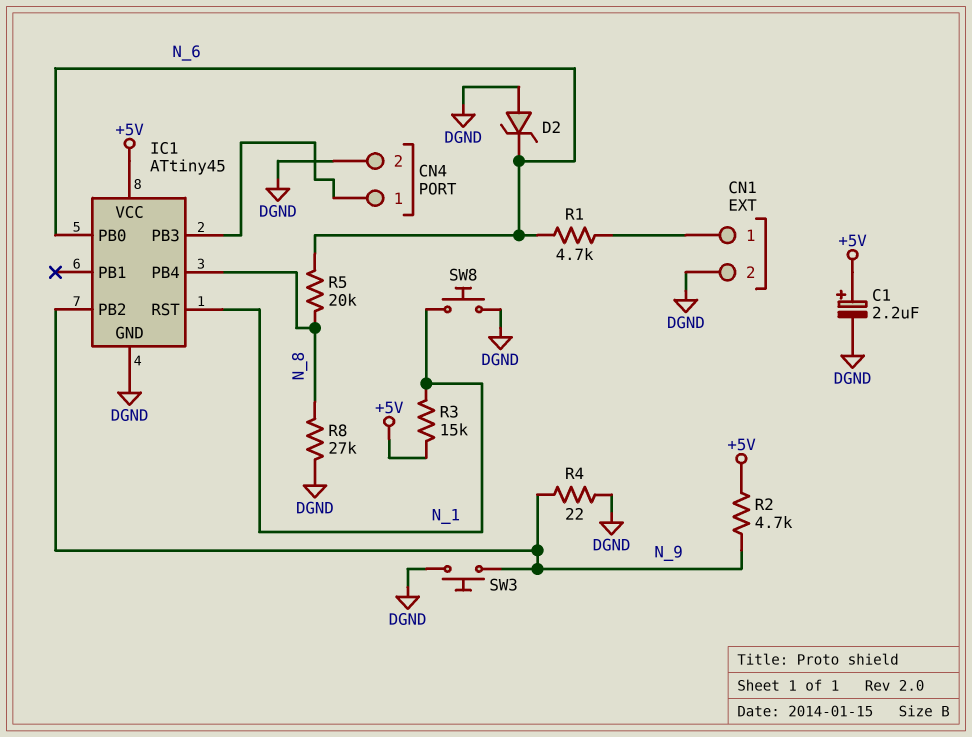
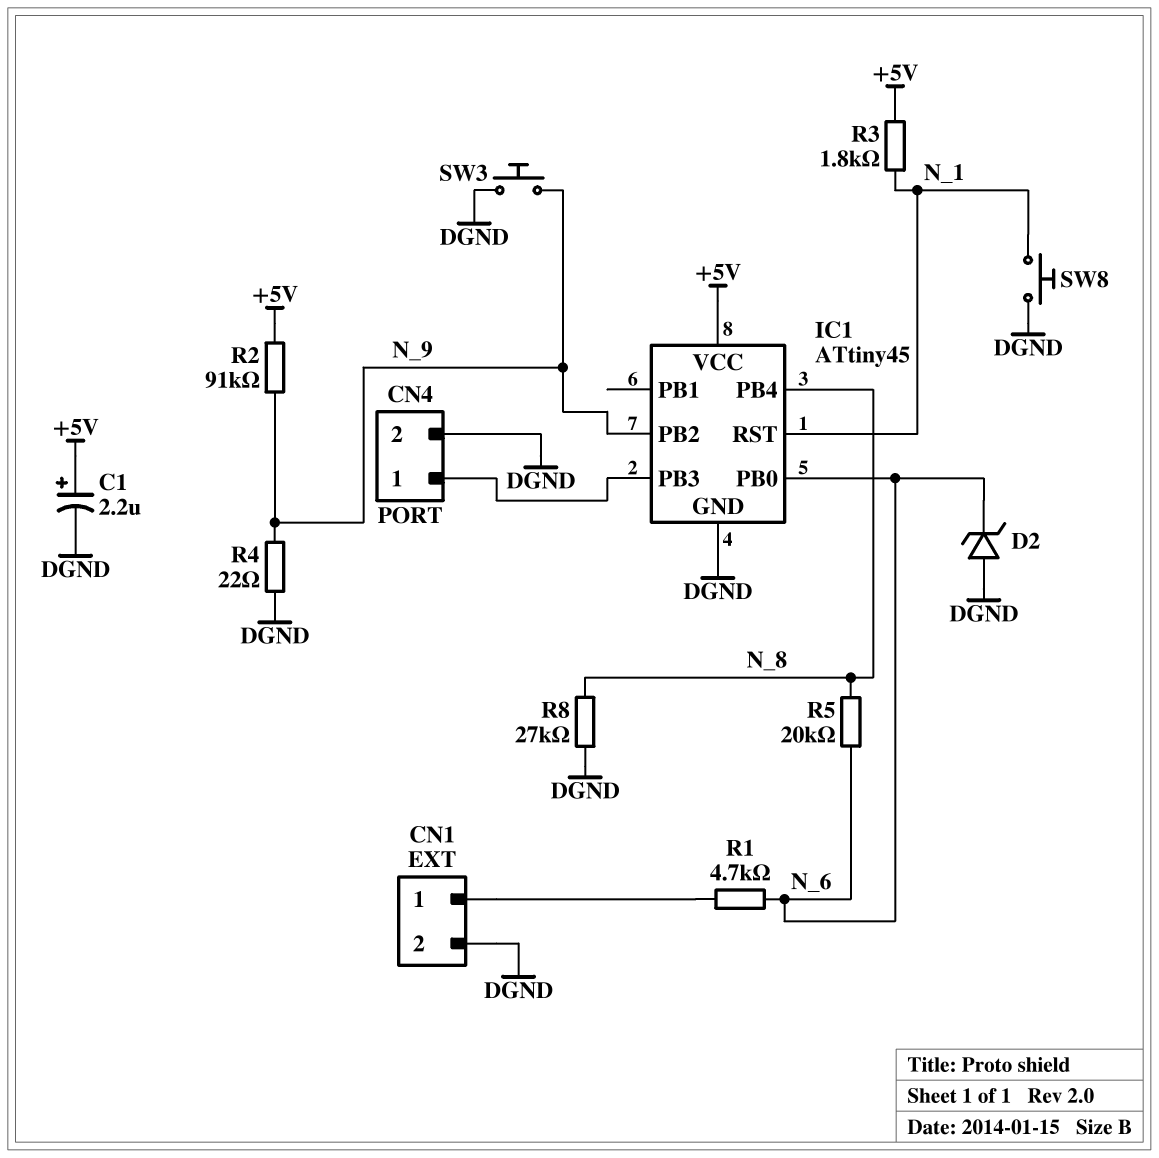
R2: 4.7k (+5V, N_9) -> 91k (+5V, N_9)
R3: 15k (+5V, N_1) -> 1.8k (+5V, N_1)

